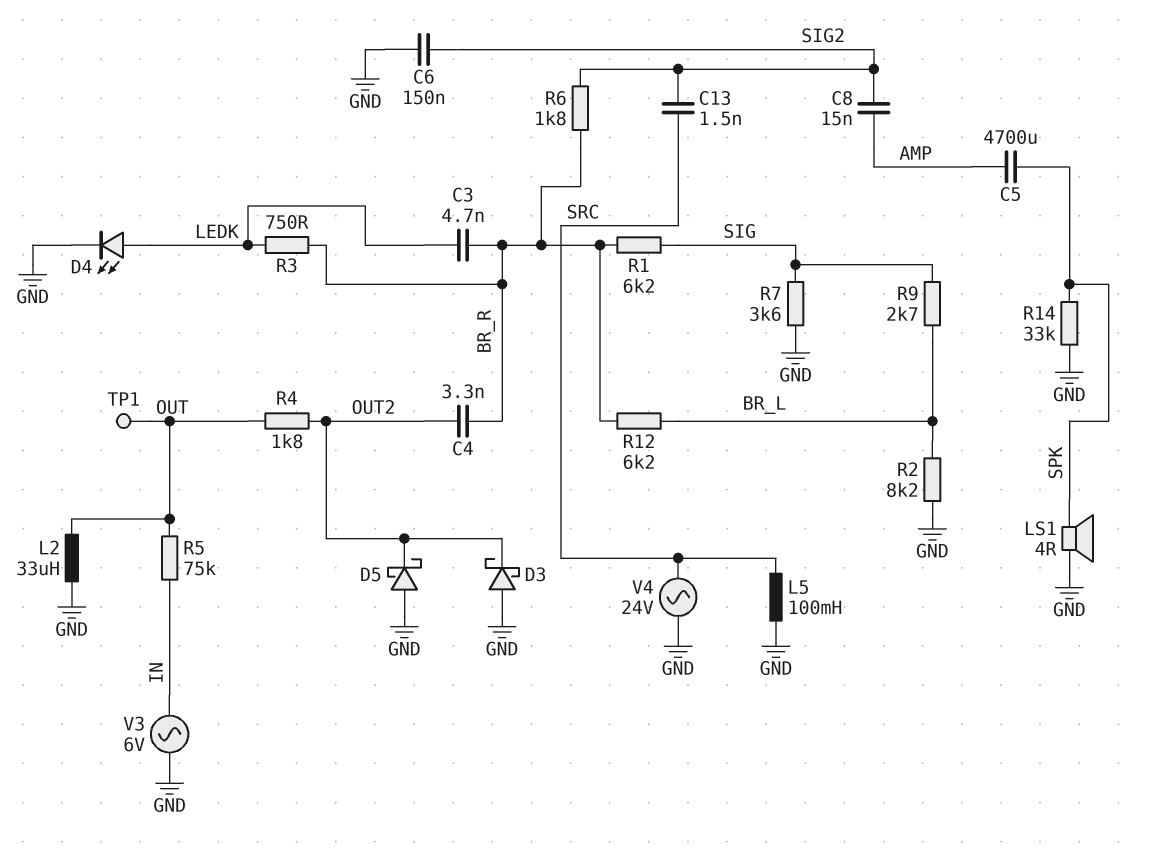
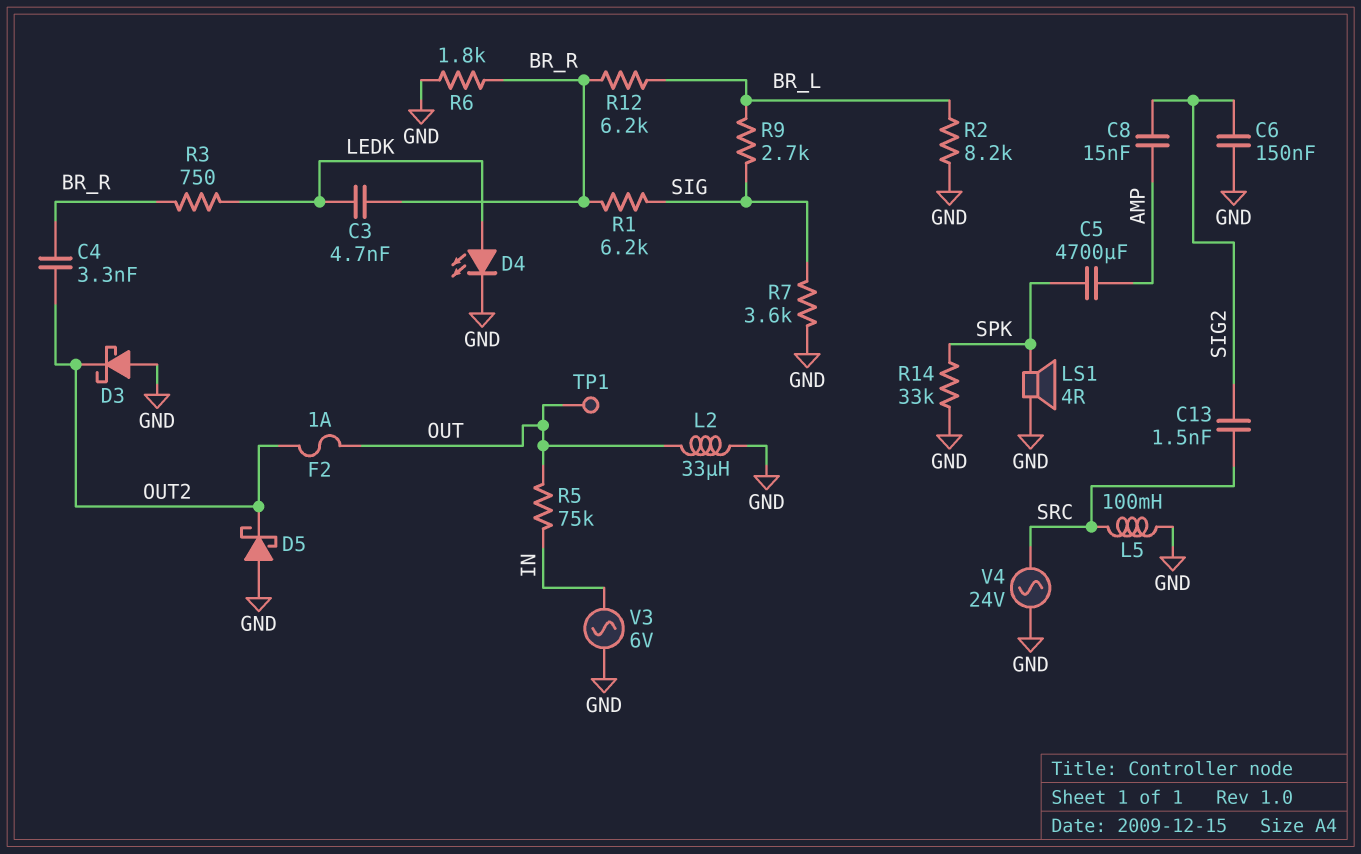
F2: none -> 1A (OUT, OUT2)
R4: 1.8k (OUT, OUT2) -> none
R6: 1.8k (BR_R, SIG2) -> 1.8k (BR_R, GND)

